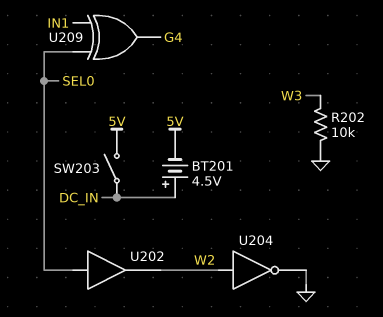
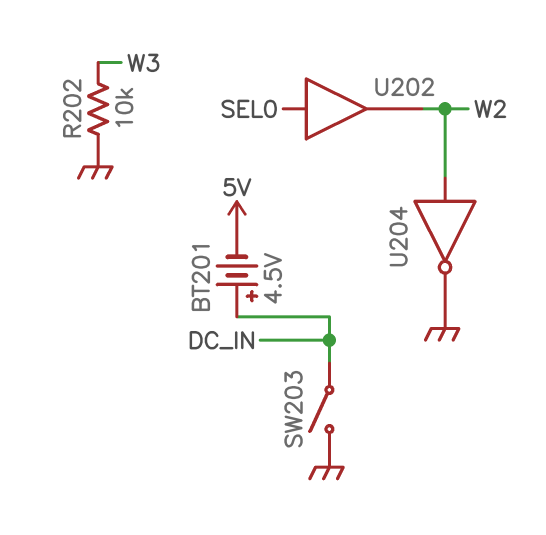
SW203: switch (5V, DC_IN) -> switch (DC_IN, GND)
U209: XOR (in IN1, in SEL0, out G4) -> none

